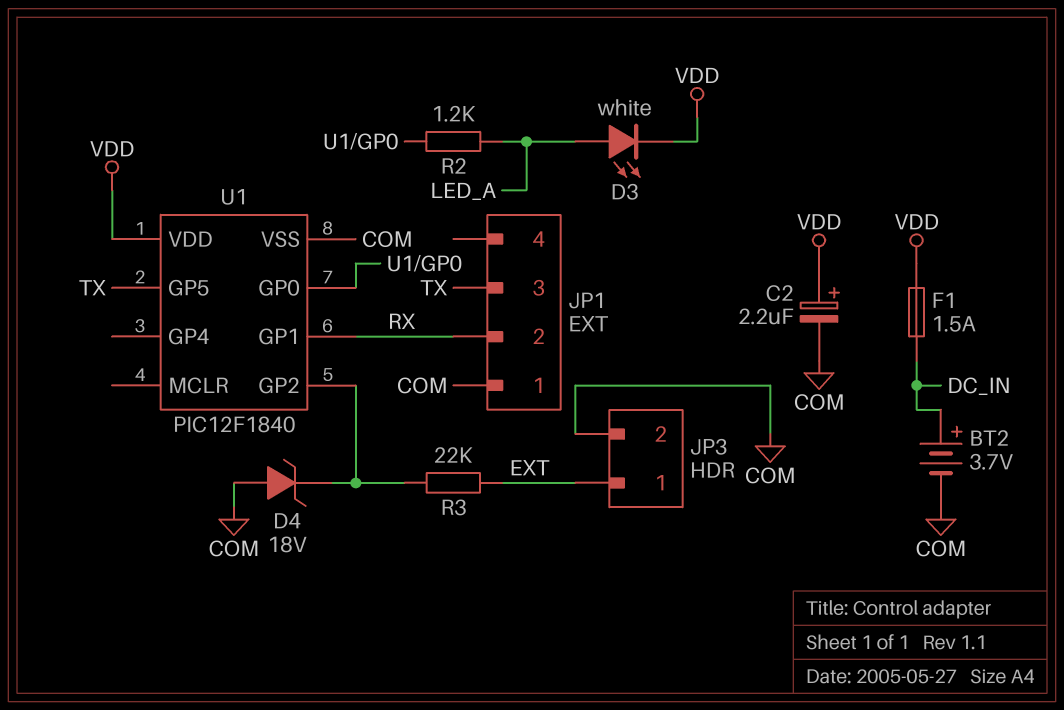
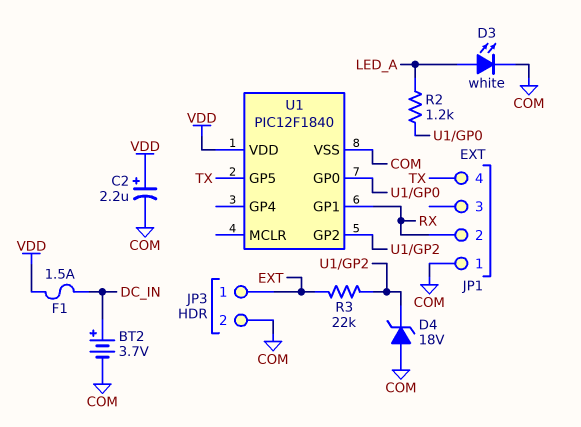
D3: LED white (A LED_A, K VDD) -> LED white (A LED_A, K COM)
JP1 pin 3: TX -> none
JP1 pin 4: none -> TX

